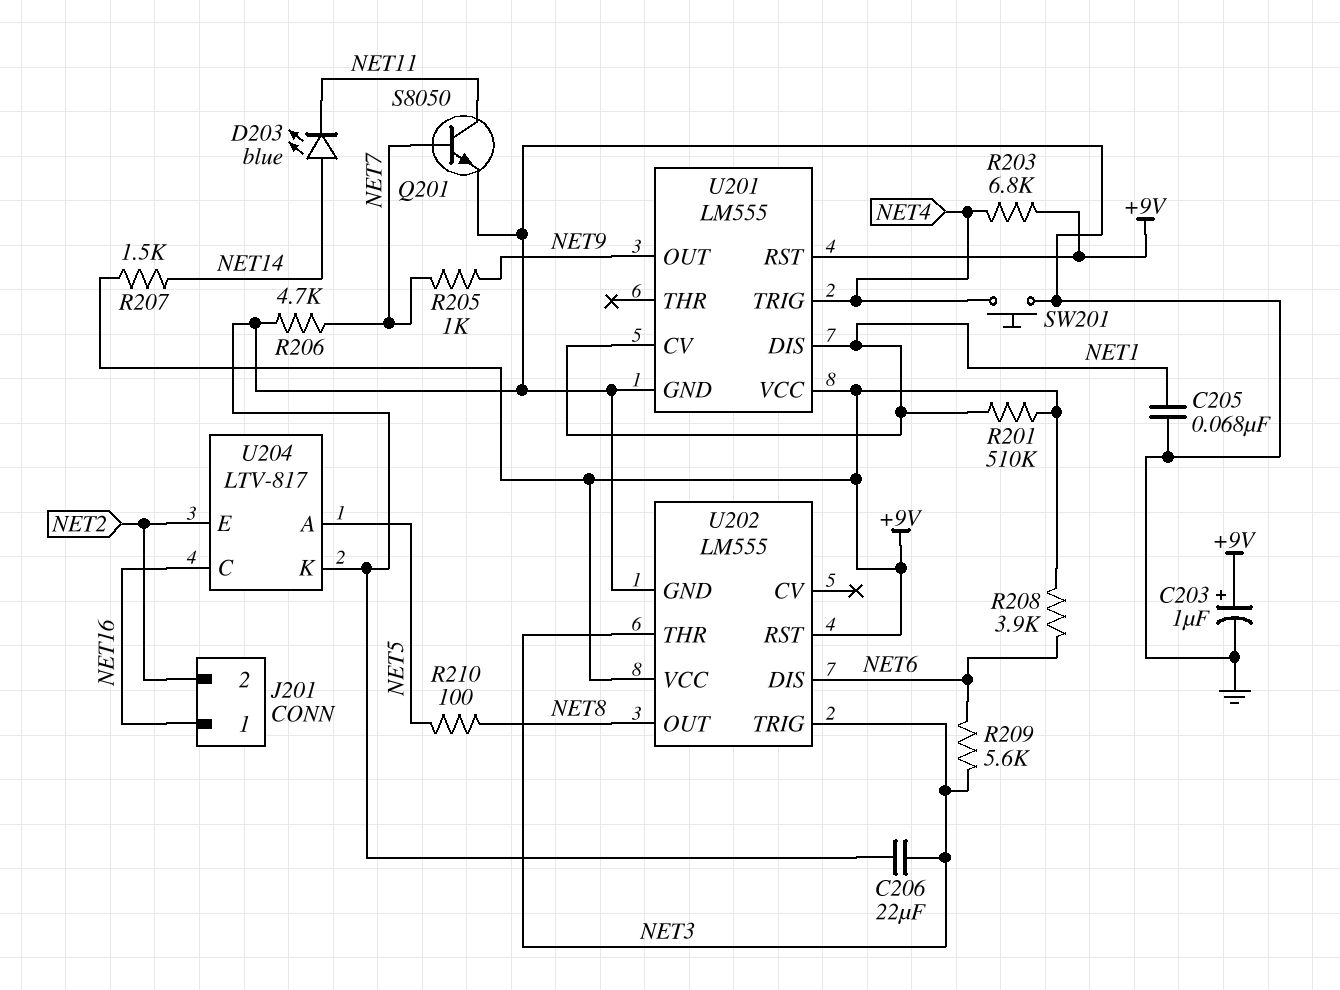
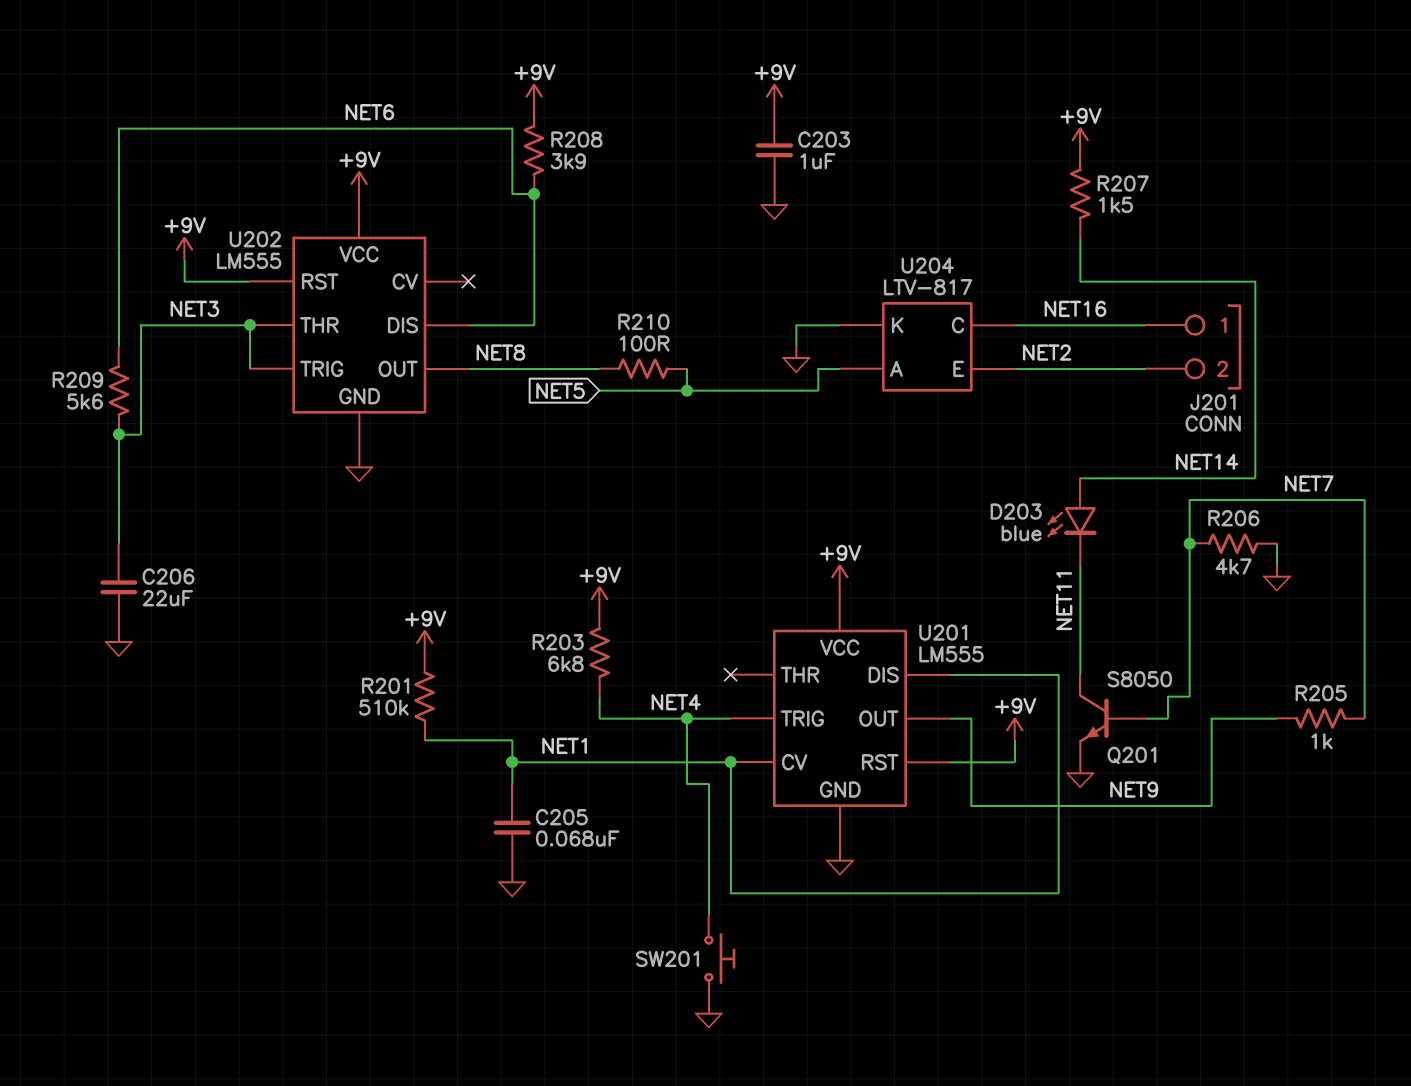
C203: 1uF (plus +9V, minus GND) -> 1uF (+9V, GND)

